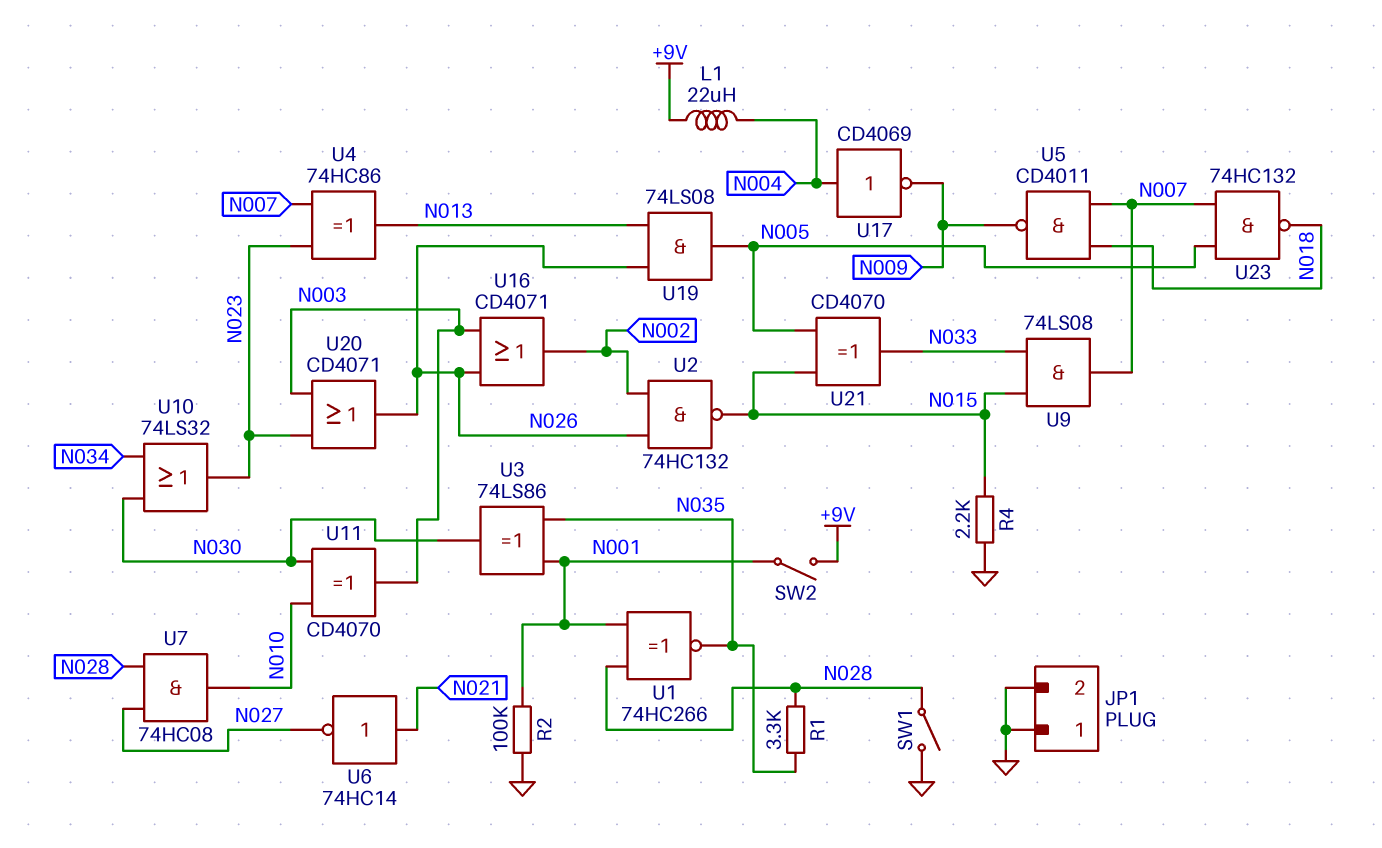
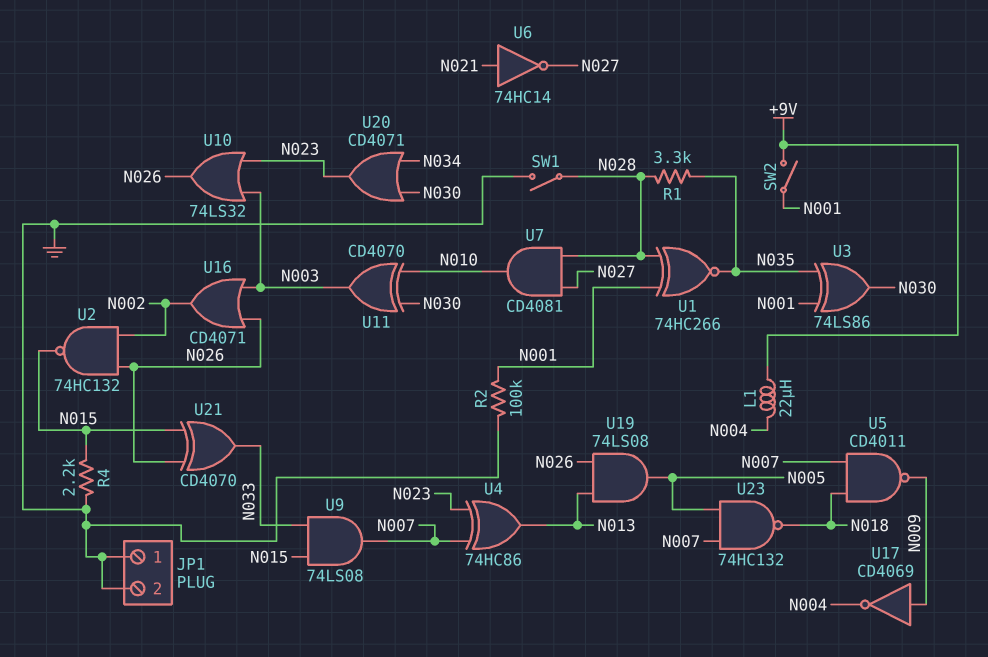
U7: AND 74HC08 (in N027, in N028, out N010) -> AND CD4081 (in N027, in N028, out N010)
U10: OR 74LS32 (in N030, in N034, out N023) -> OR 74LS32 (in N003, in N023, out N026)
U17: NOT CD4069 (in N004, out N009) -> NOT CD4069 (in N009, out N004)
U20: OR CD4071 (in N003, in N023, out N026) -> OR CD4071 (in N030, in N034, out N023)
U21: XOR CD4070 (in N005, in N015, out N033) -> XOR CD4070 (in N015, in N026, out N033)

